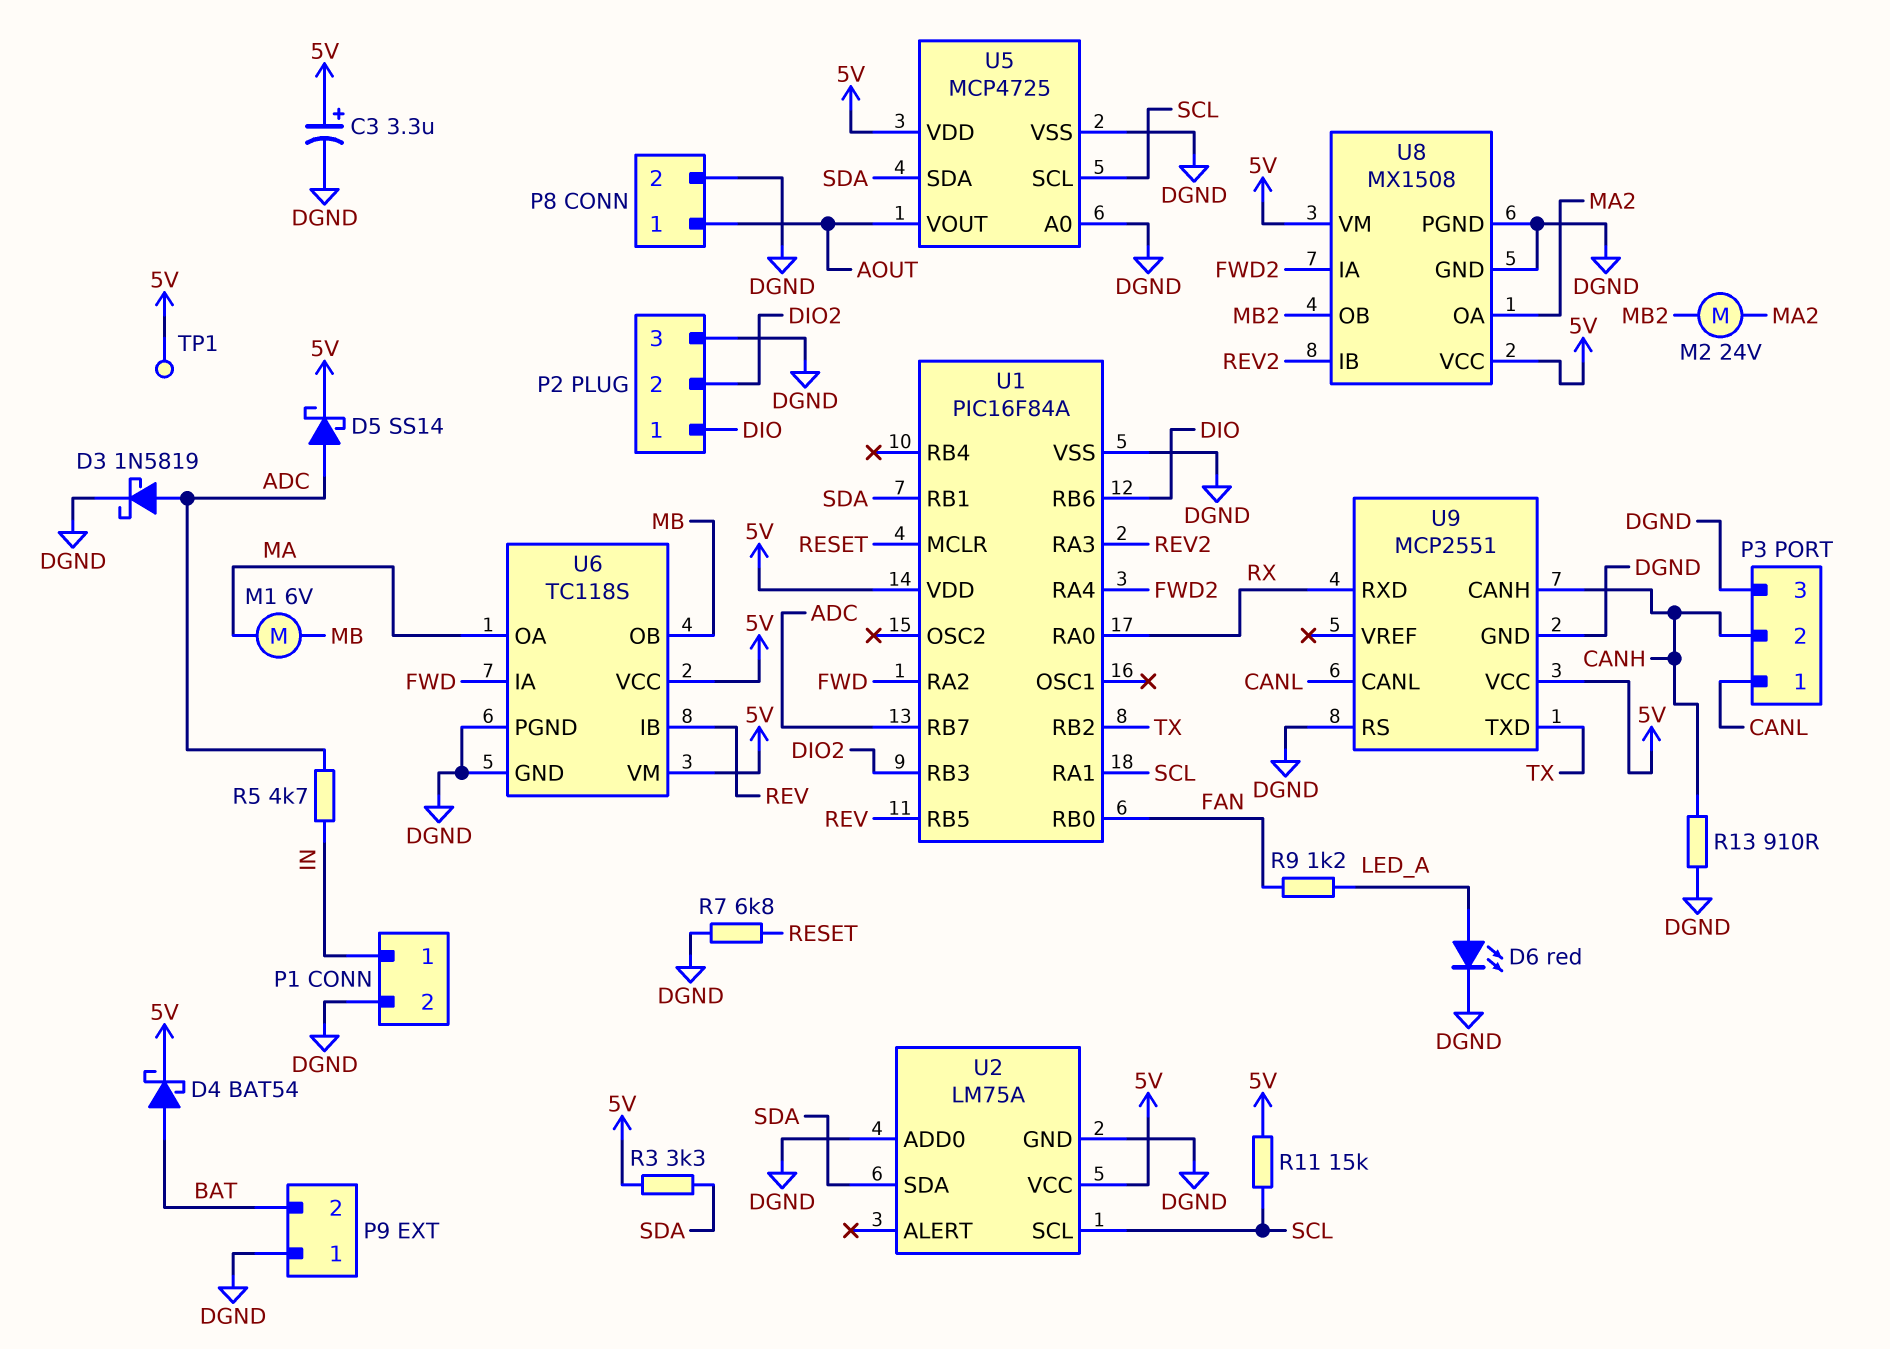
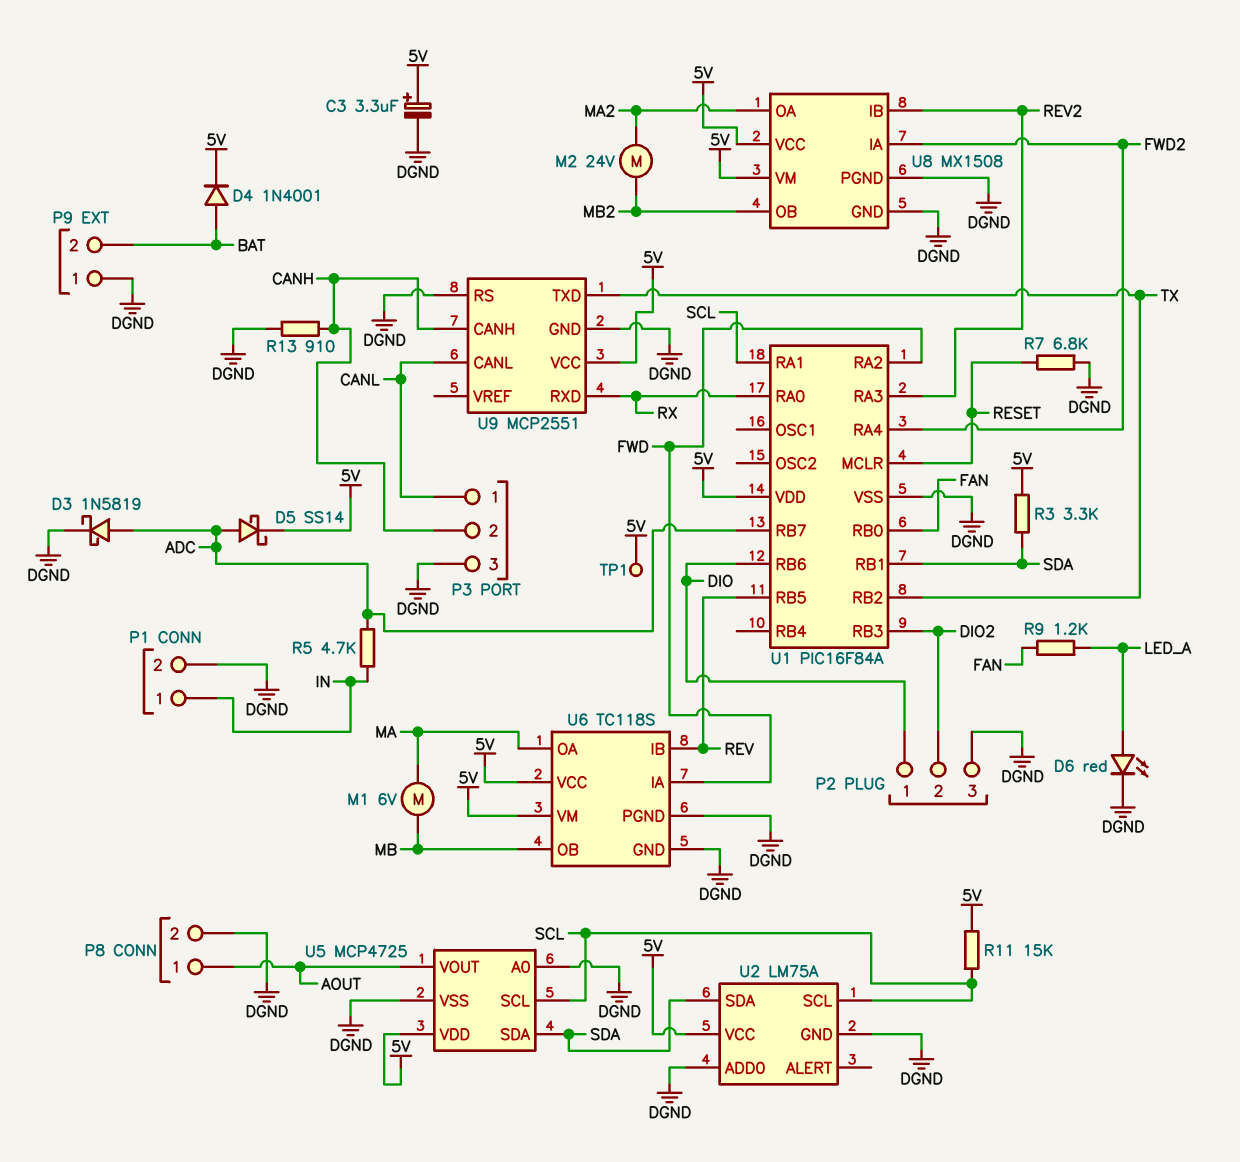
D4: schottky BAT54 (A BAT, K 5V) -> diode 1N4001 (A BAT, K 5V)

